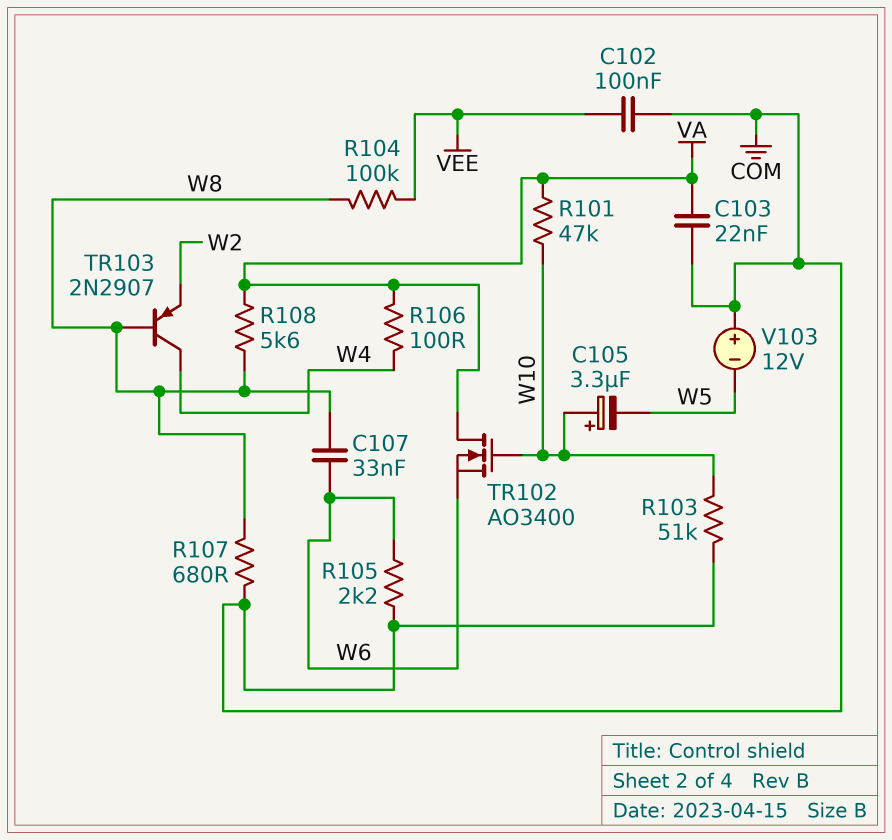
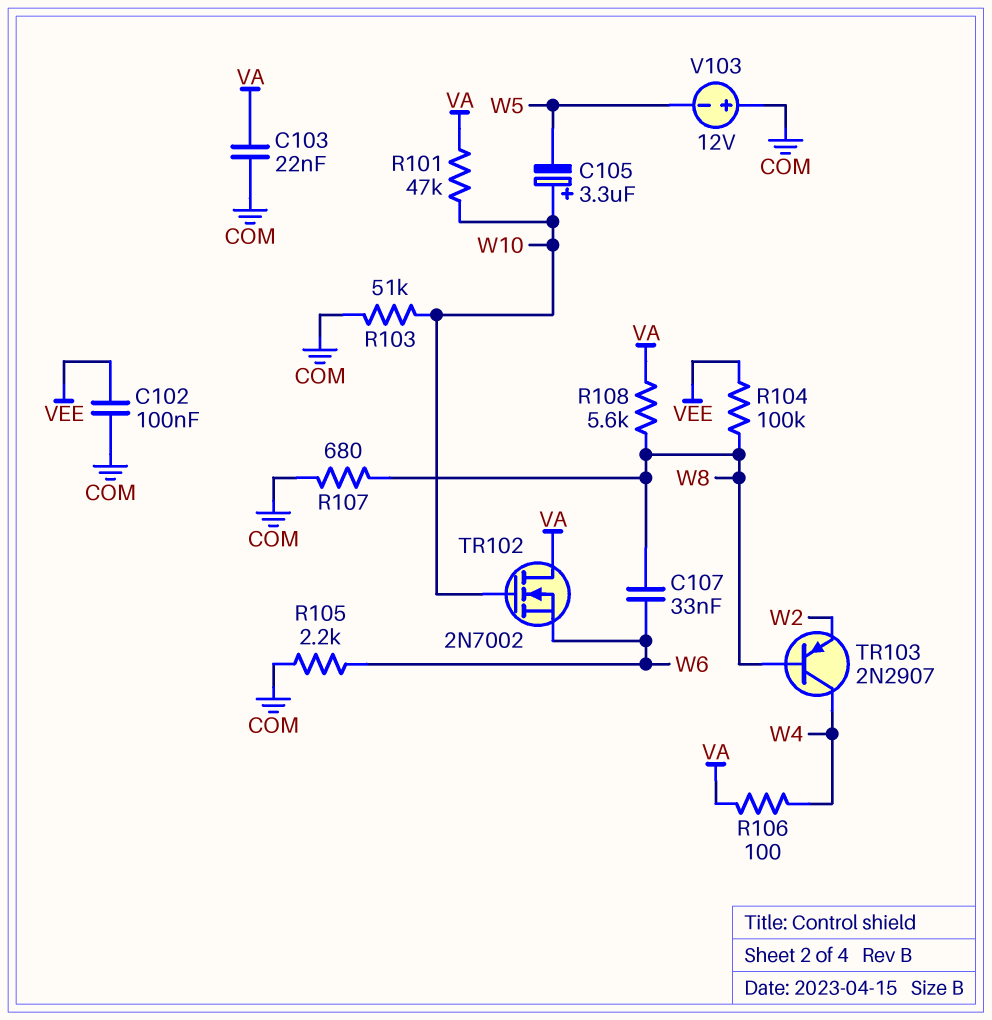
TR102: NMOS AO3400 (G W10, D VA, S W6) -> NMOS 2N7002 (G W10, D VA, S W6)

